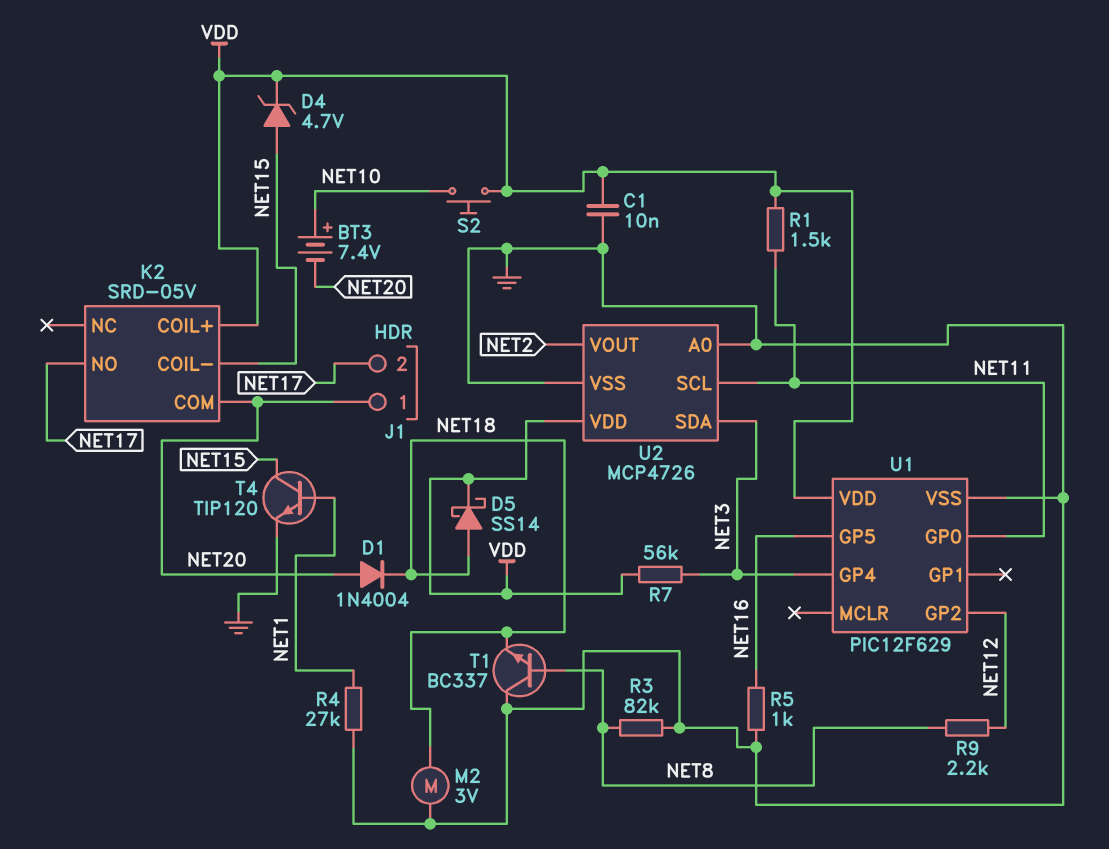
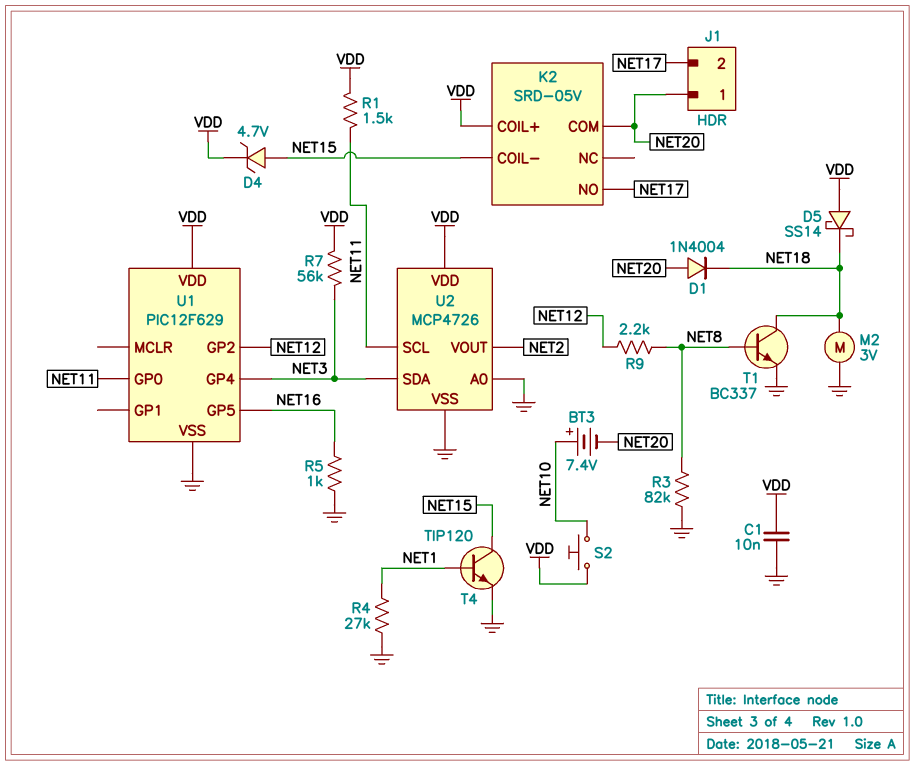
D5: schottky SS14 (A NET18, K VDD) -> schottky SS14 (A VDD, K NET18)
T1: NPN BC337 (B NET8, C GND, E NET18) -> NPN BC337 (B NET8, C NET18, E GND)

